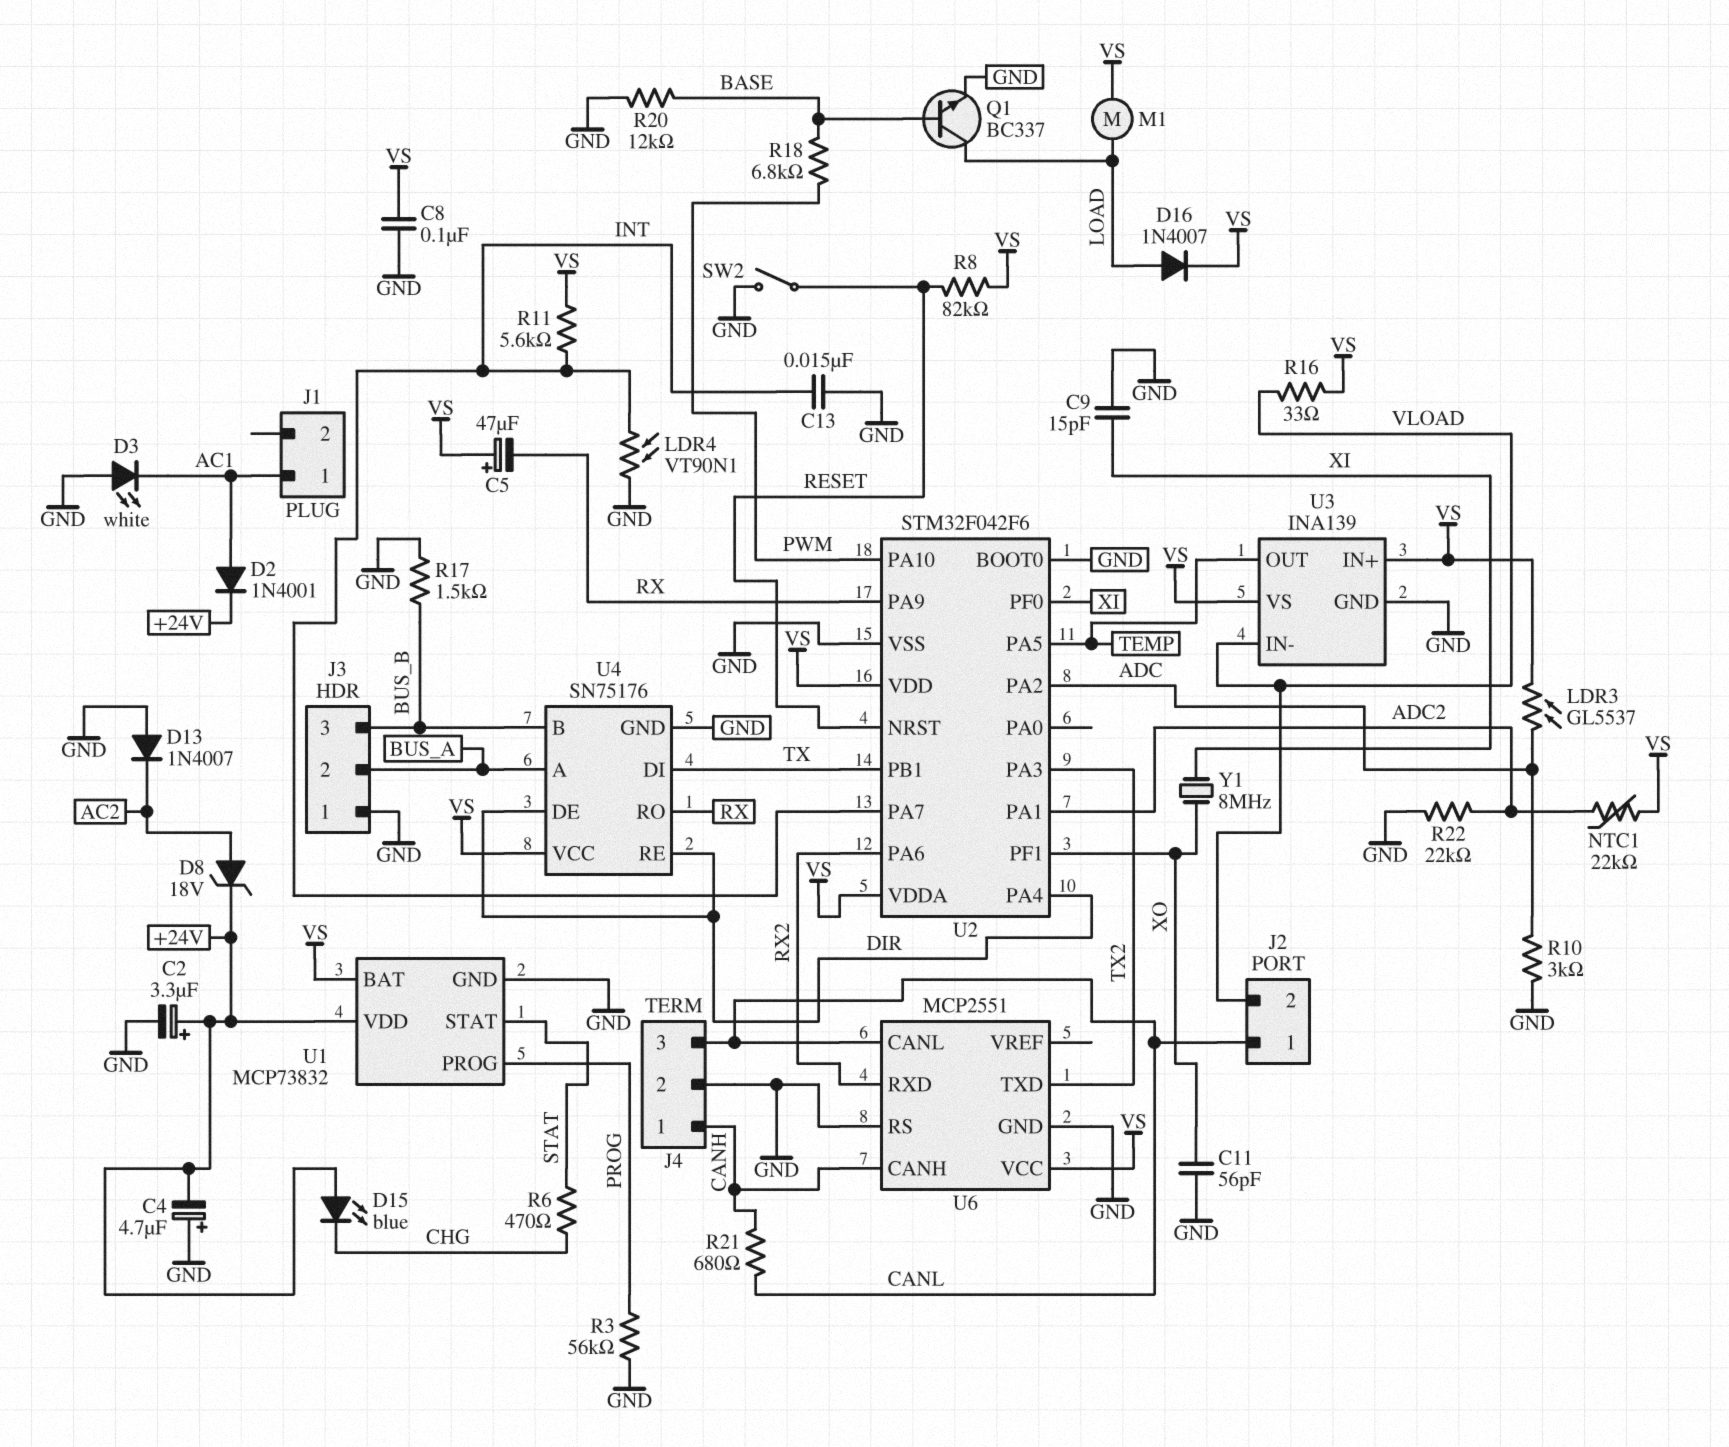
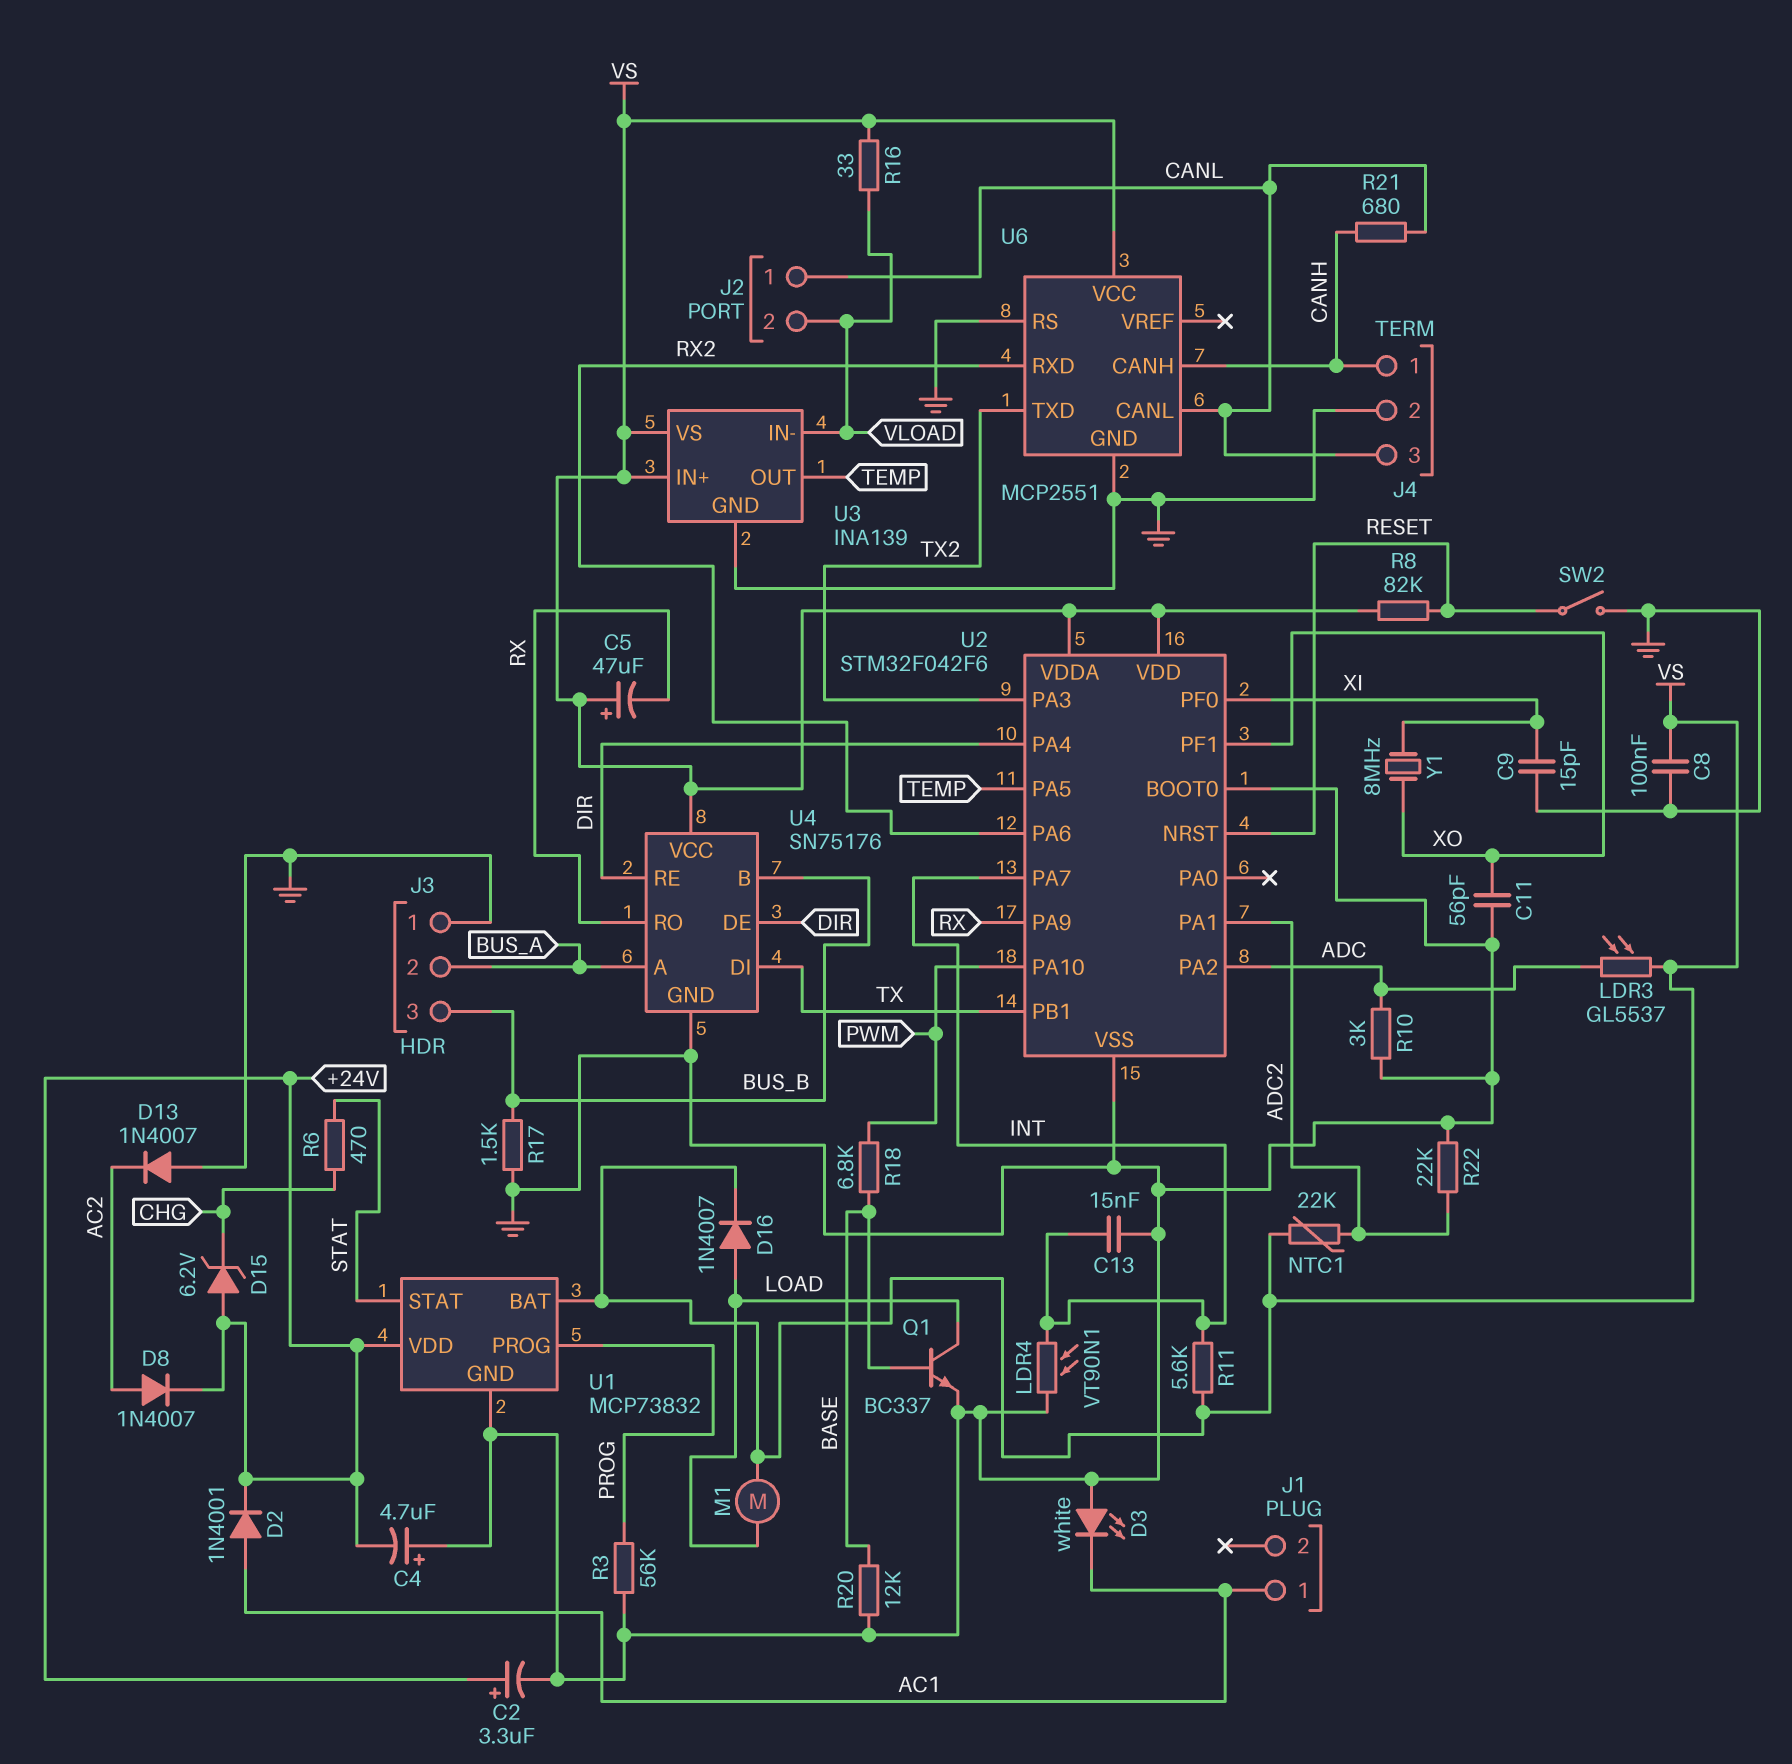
D8: zener 18V (A AC2, K +24V) -> diode 1N4007 (A AC2, K +24V)
D15: LED blue (A +24V, K CHG) -> zener 6.2V (A +24V, K CHG)

